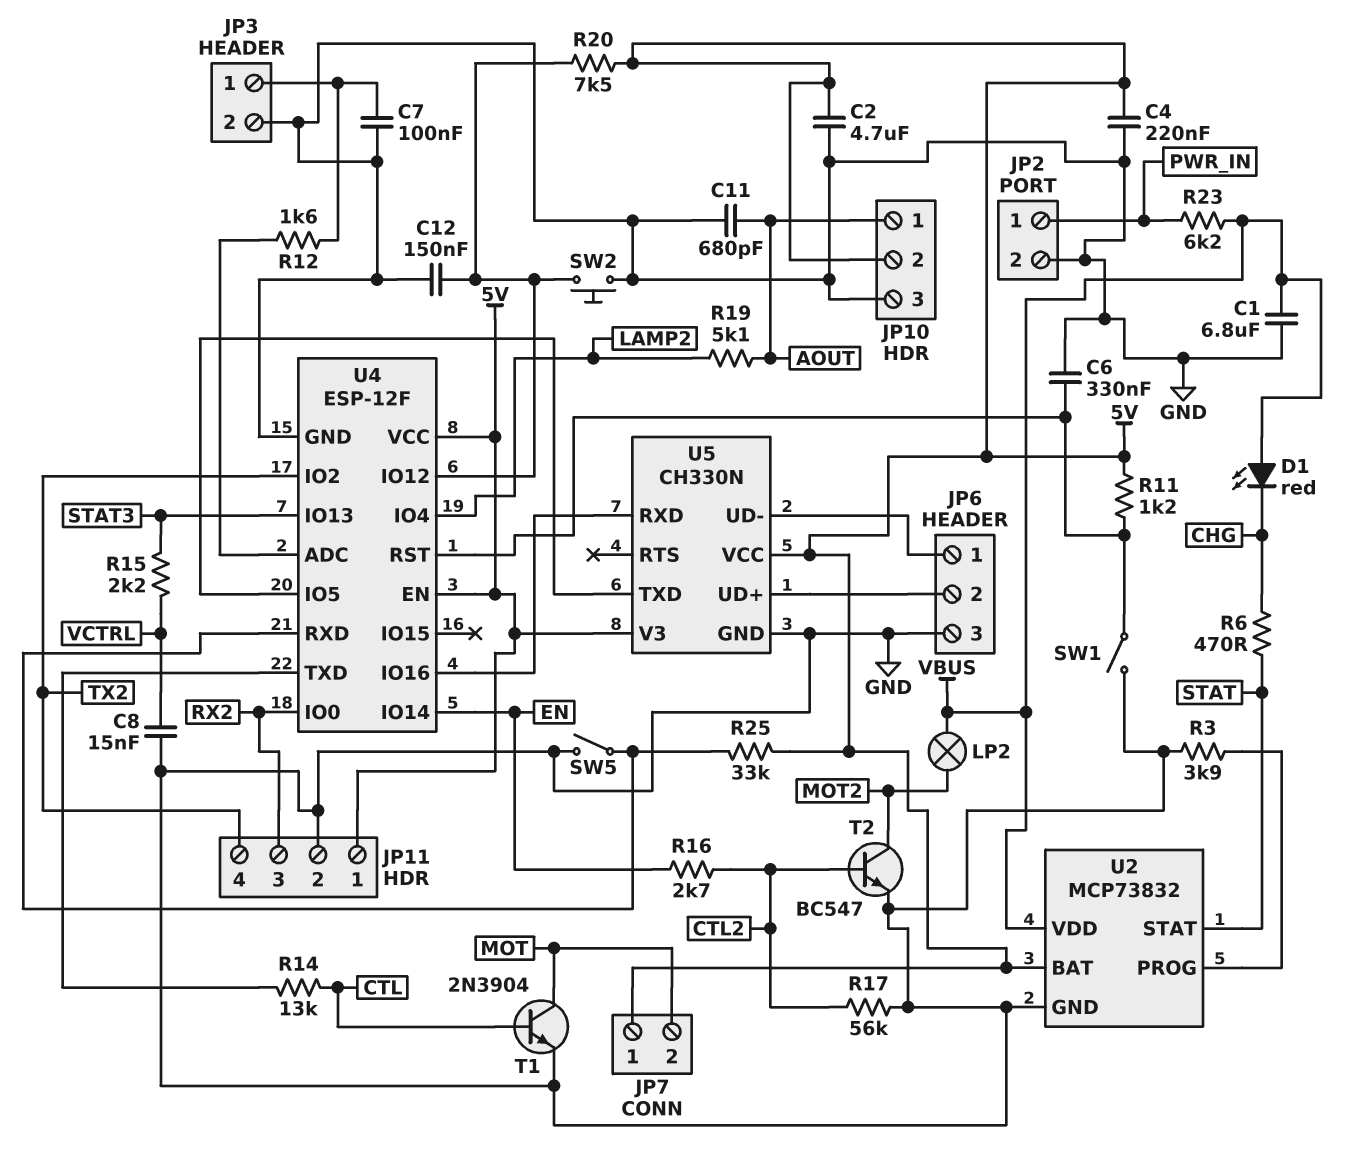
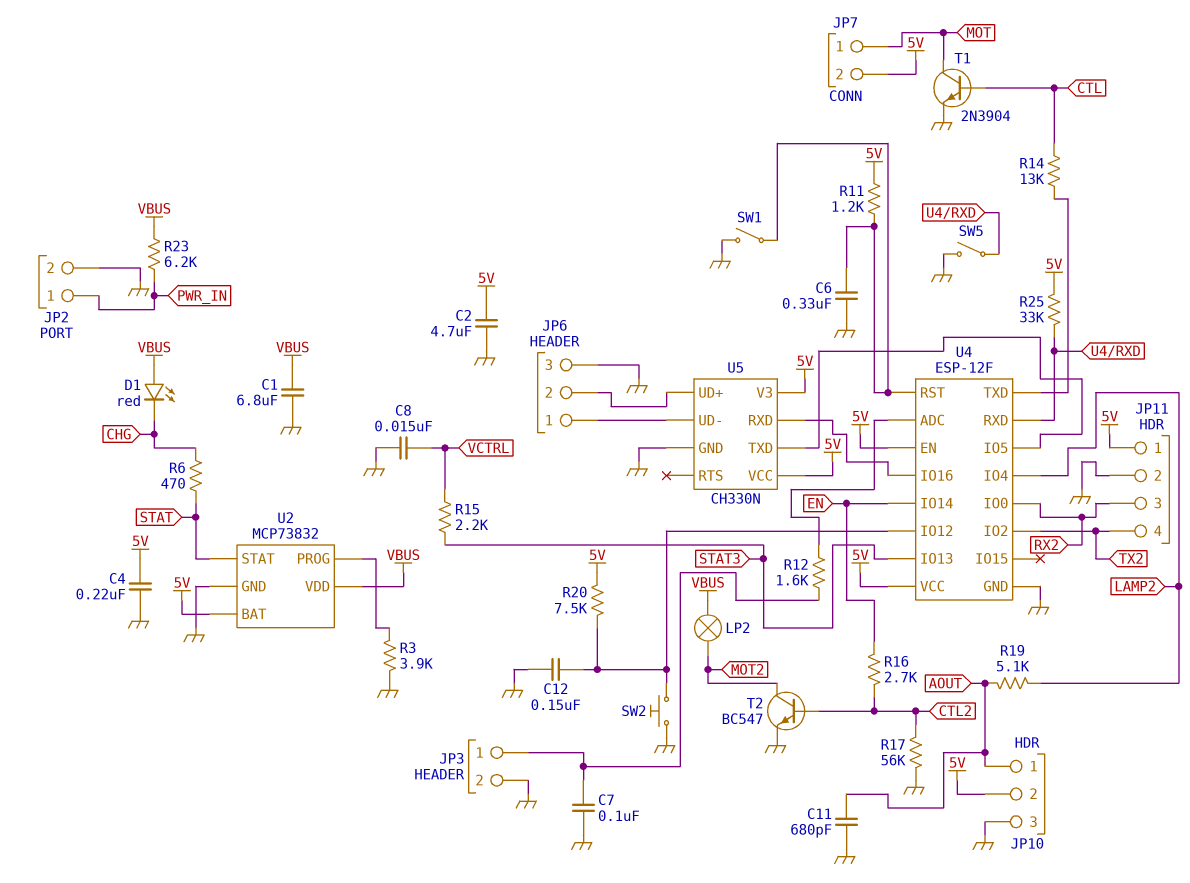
JP7 pin 1: 5V -> MOT
JP7 pin 2: MOT -> 5V

